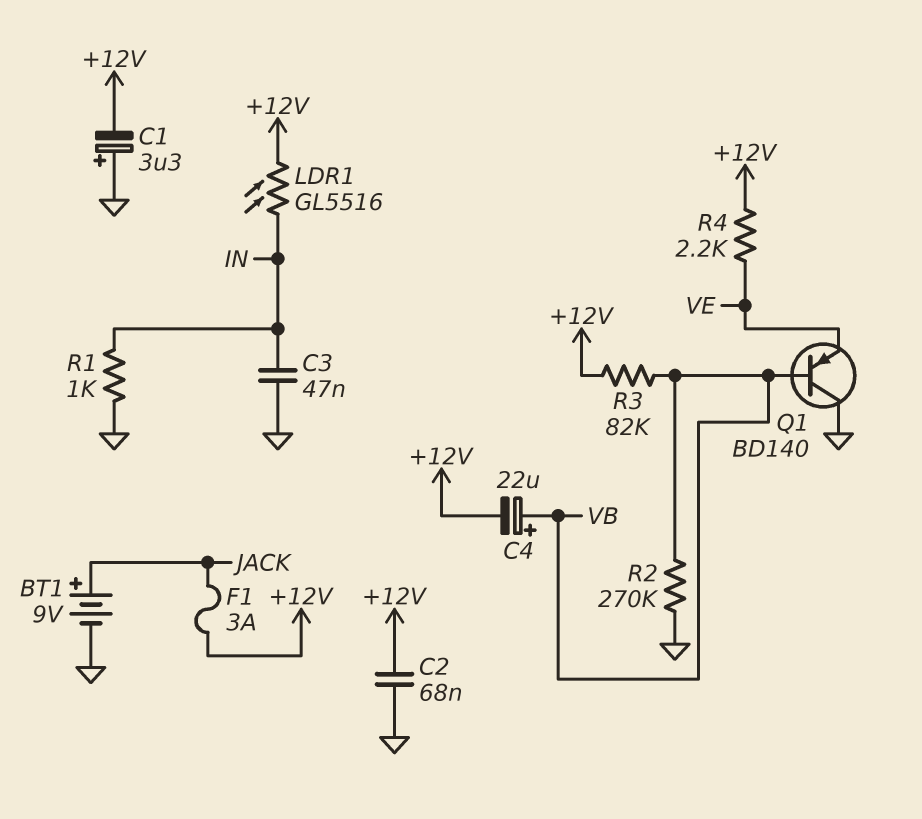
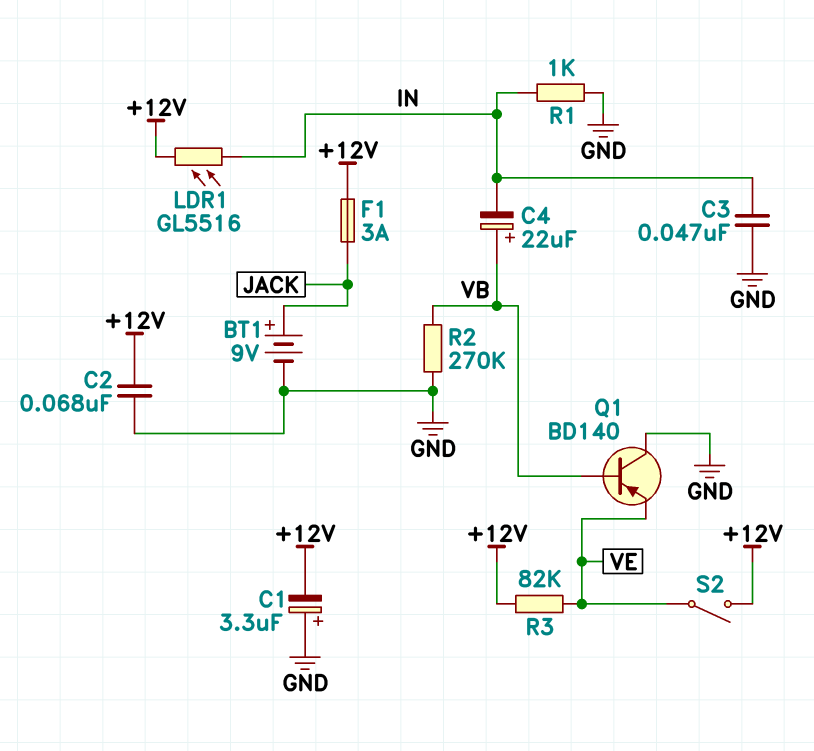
C4: 22uF (plus VB, minus +12V) -> 22uF (plus VB, minus IN)
R3: 82k (+12V, VB) -> 82k (+12V, VE)
R4: 2.2k (+12V, VE) -> none
S2: none -> switch (+12V, VE)

